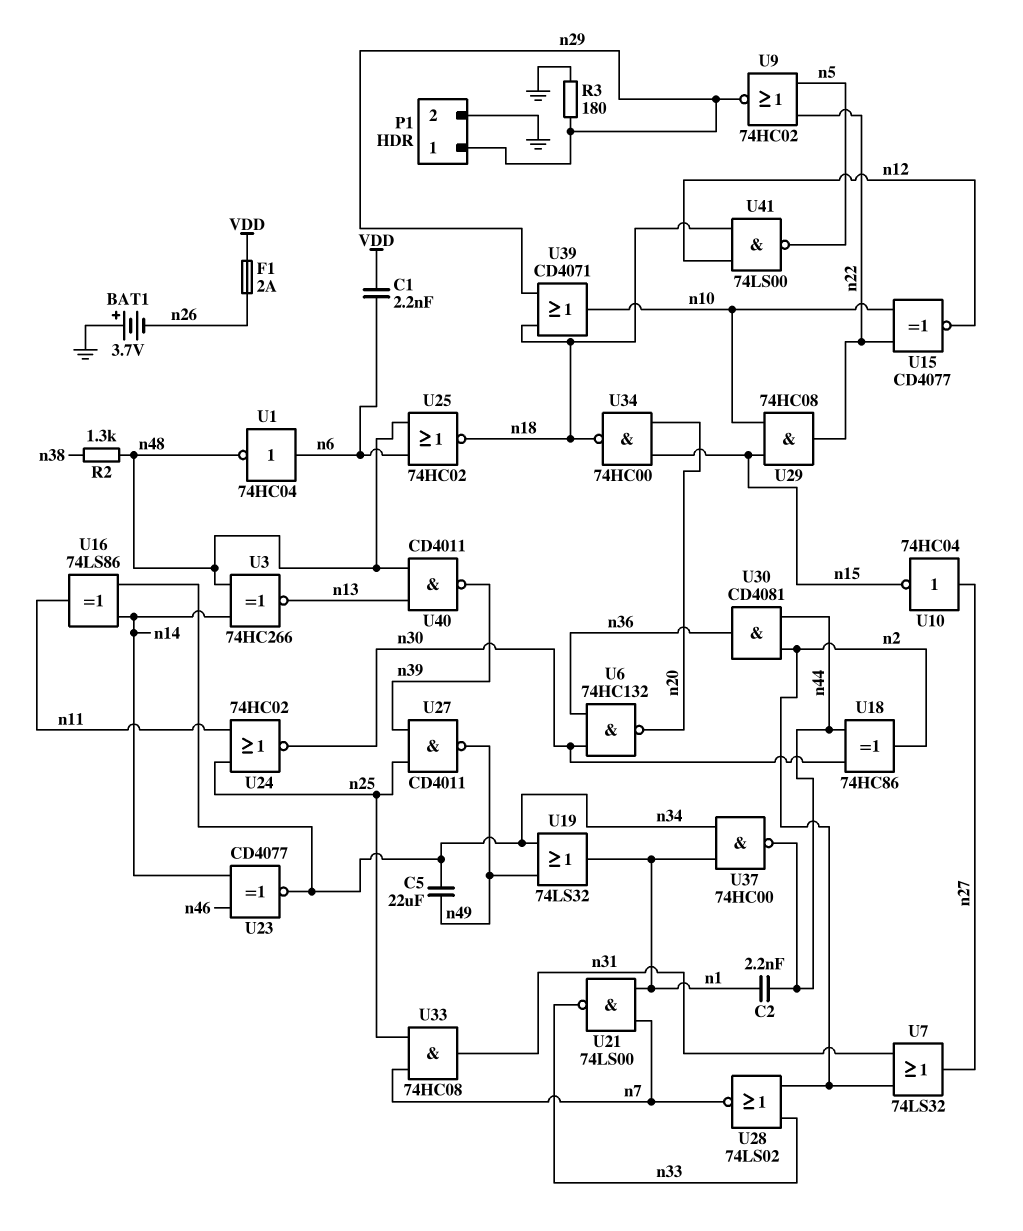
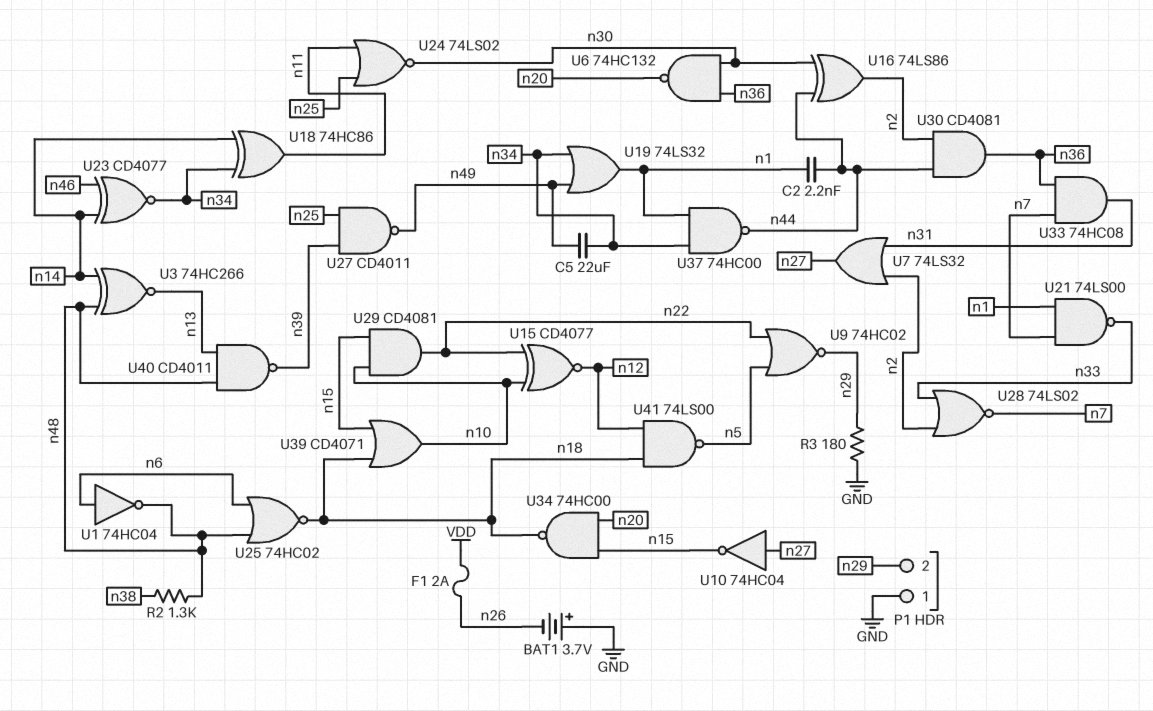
C1: 2.2nF (VDD, n6) -> none
P1 pin 1: n29 -> GND
P1 pin 2: GND -> n29
U16: XOR 74LS86 (in n14, in n34, out n11) -> XOR 74LS86 (in n30, in n44, out n2)
U18: XOR 74HC86 (in n30, in n44, out n2) -> XOR 74HC86 (in n14, in n34, out n11)
U24: NOR 74HC02 (in n11, in n25, out n30) -> NOR 74LS02 (in n11, in n25, out n30)
U29: AND 74HC08 (in n10, in n15, out n22) -> AND CD4081 (in n10, in n15, out n22)
U33: AND 74HC08 (in n7, in n25, out n31) -> AND 74HC08 (in n7, in n36, out n31)
U39: OR CD4071 (in n18, in n29, out n10) -> OR CD4071 (in n15, in n18, out n10)

